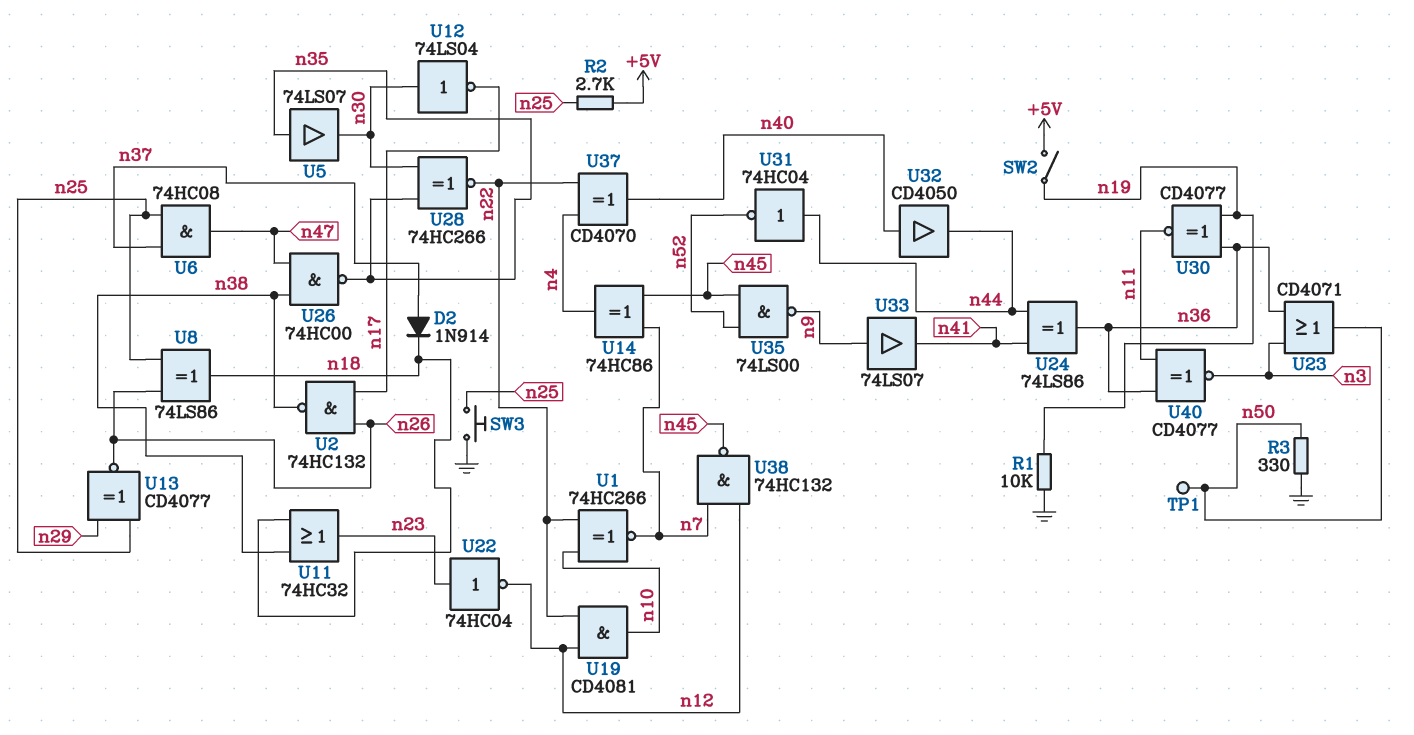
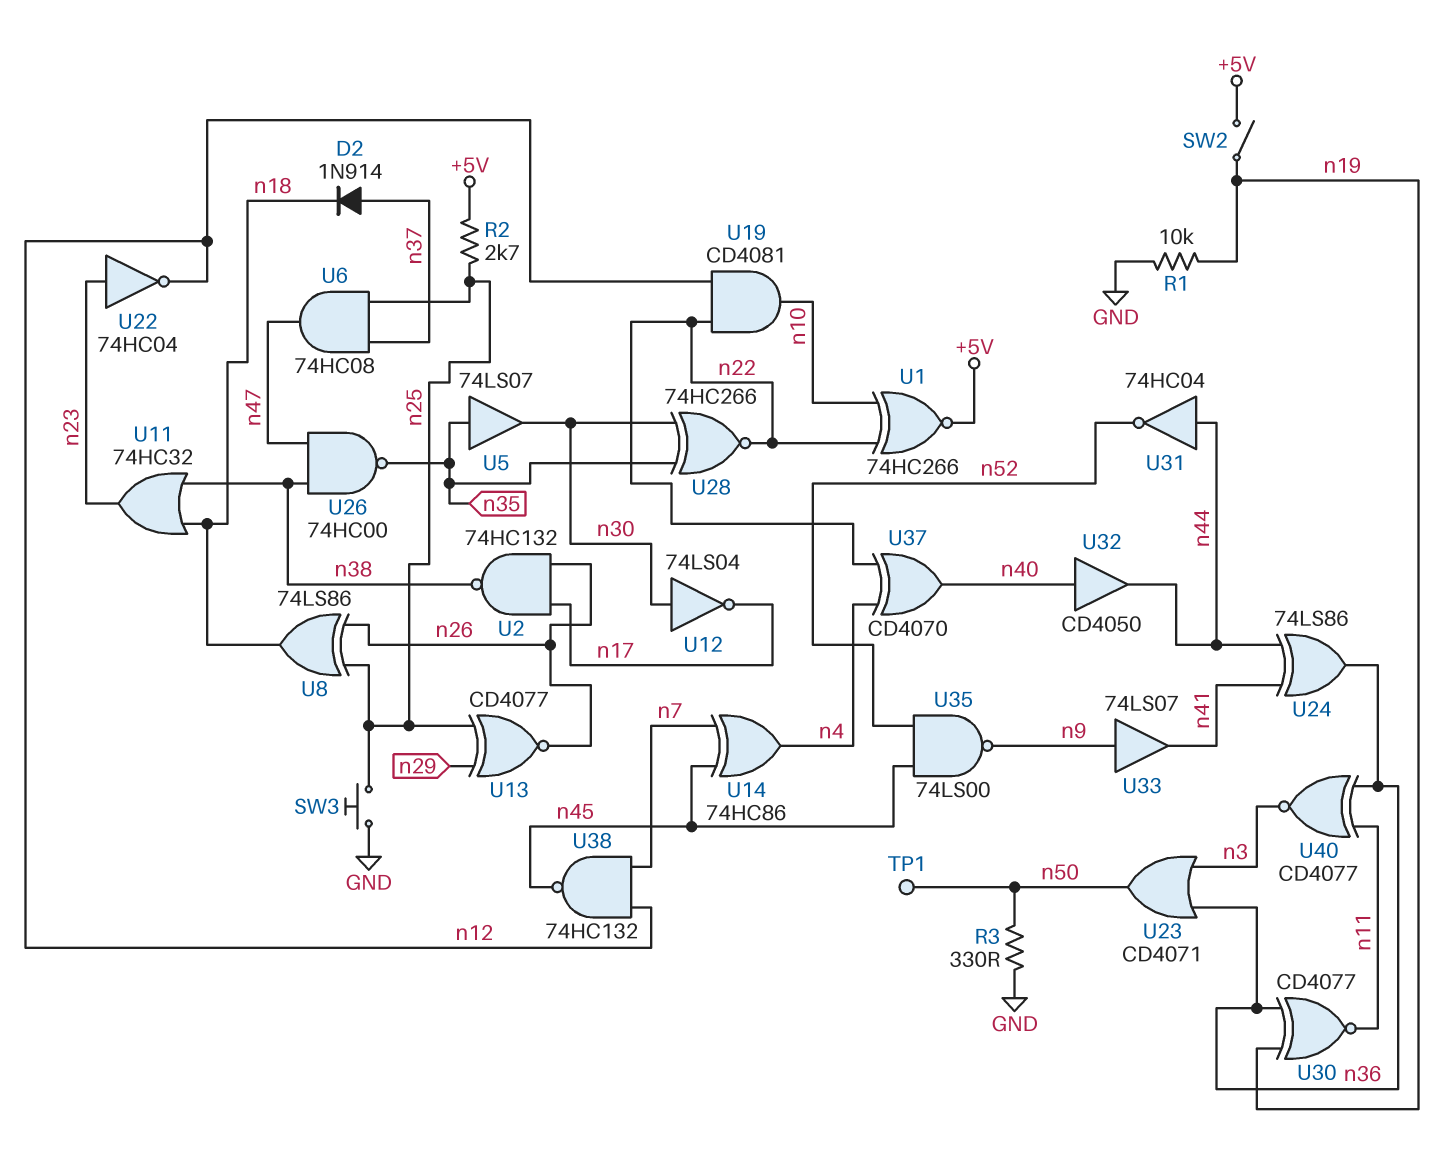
U1: XNOR 74HC266 (in n10, in n22, out n7) -> XNOR 74HC266 (in n10, in n22, out +5V)

